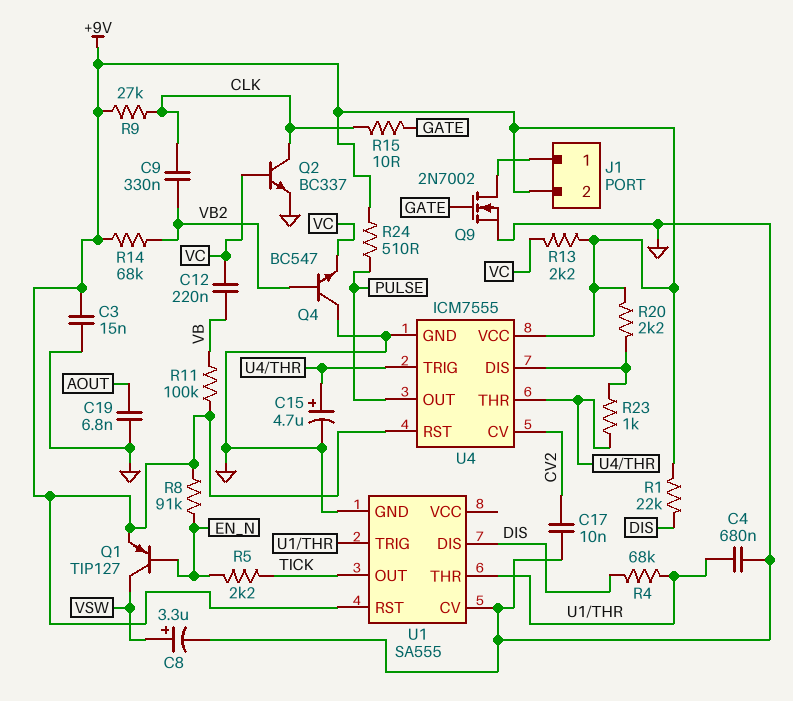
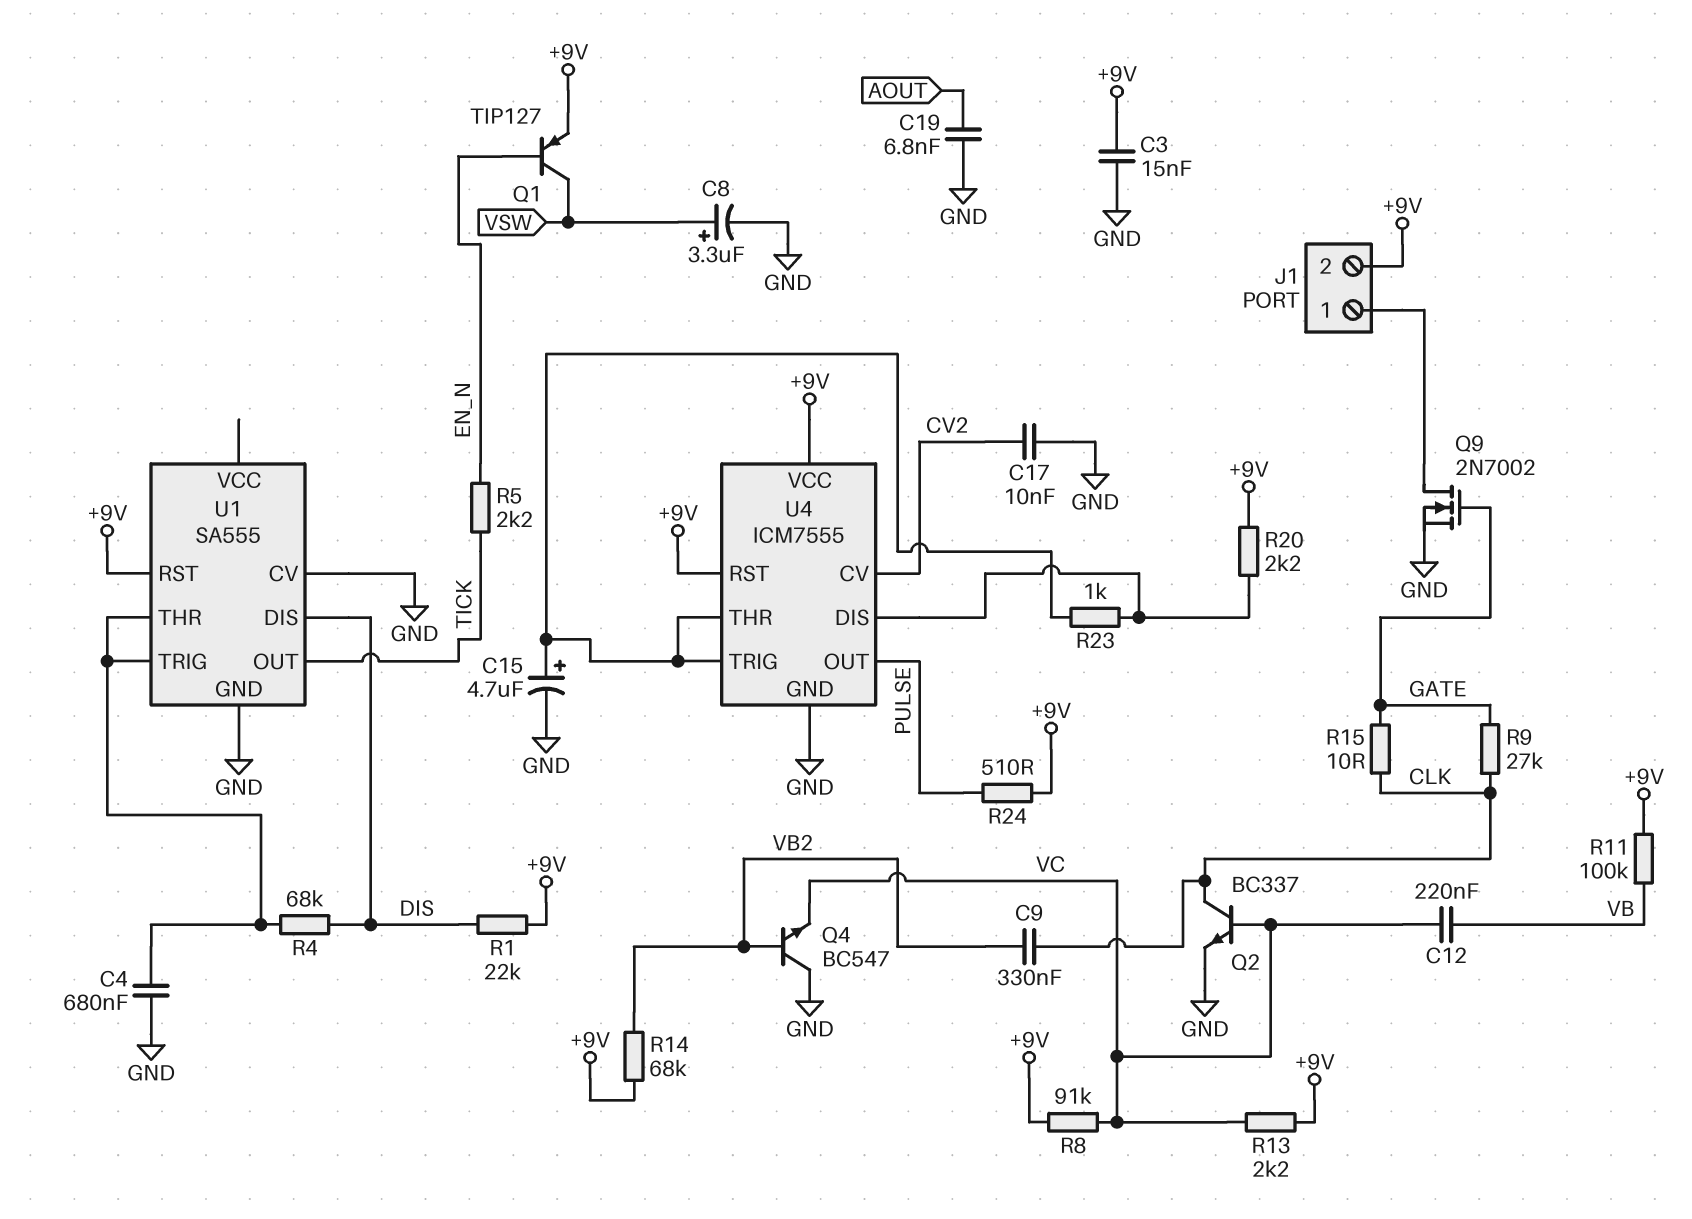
R8: 91k (+9V, EN_N) -> 91k (+9V, VC)
R9: 27k (+9V, CLK) -> 27k (CLK, GATE)

